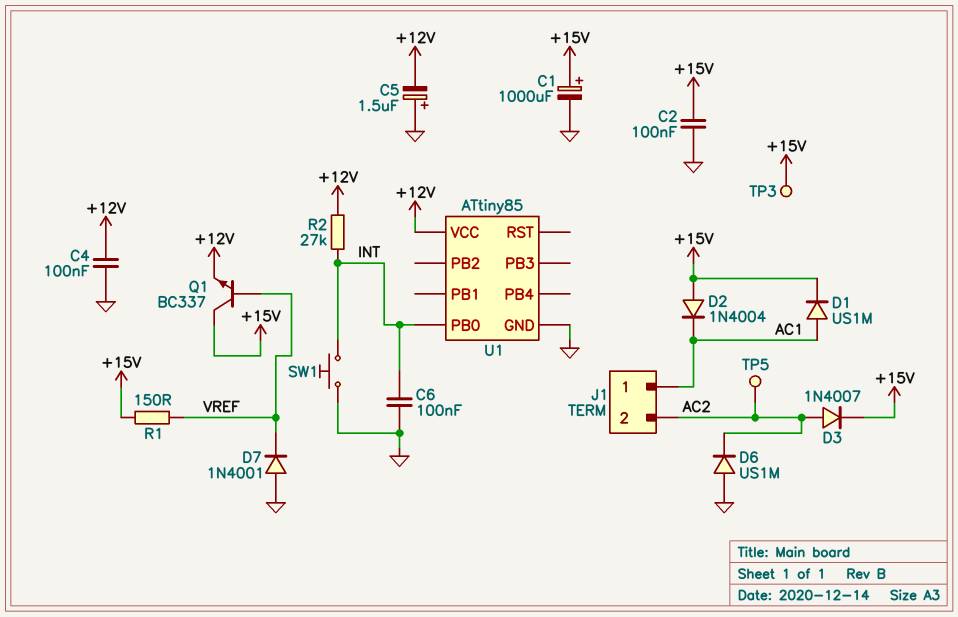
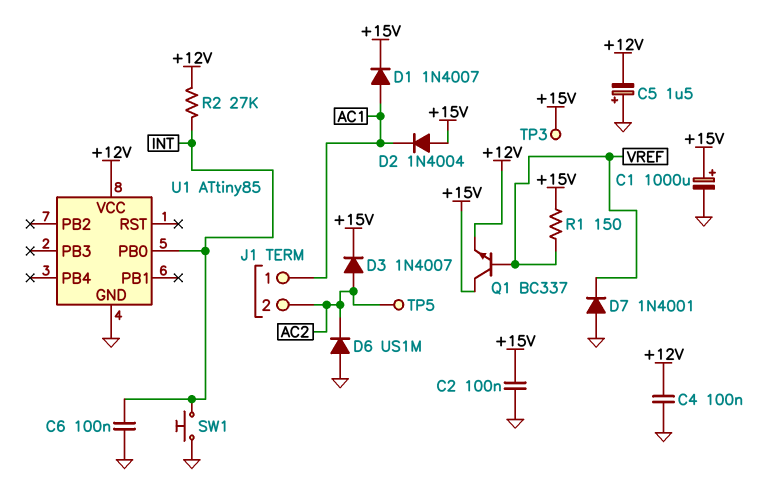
D1: diode US1M (A AC1, K +15V) -> diode 1N4007 (A AC1, K +15V)

